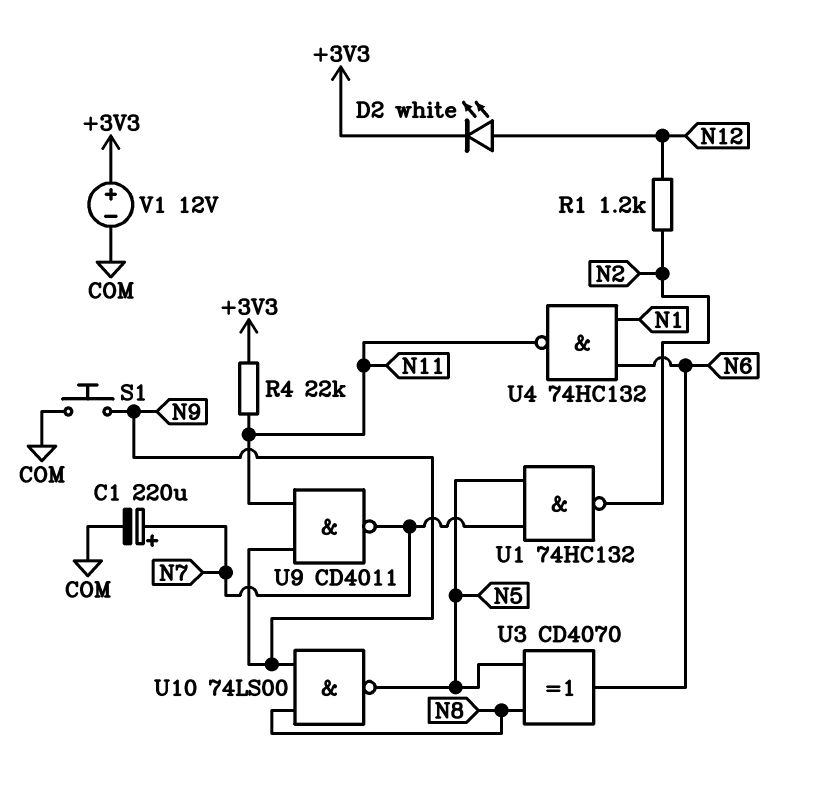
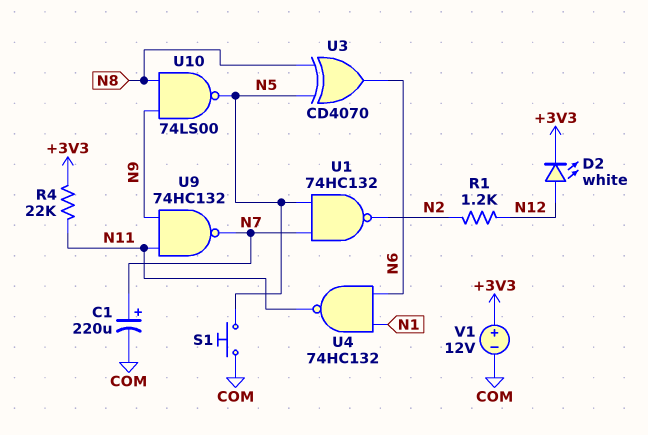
S1: button (COM, N9) -> button (COM, N5)
U9: NAND CD4011 (in N9, in N11, out N7) -> NAND 74HC132 (in N9, in N11, out N7)

